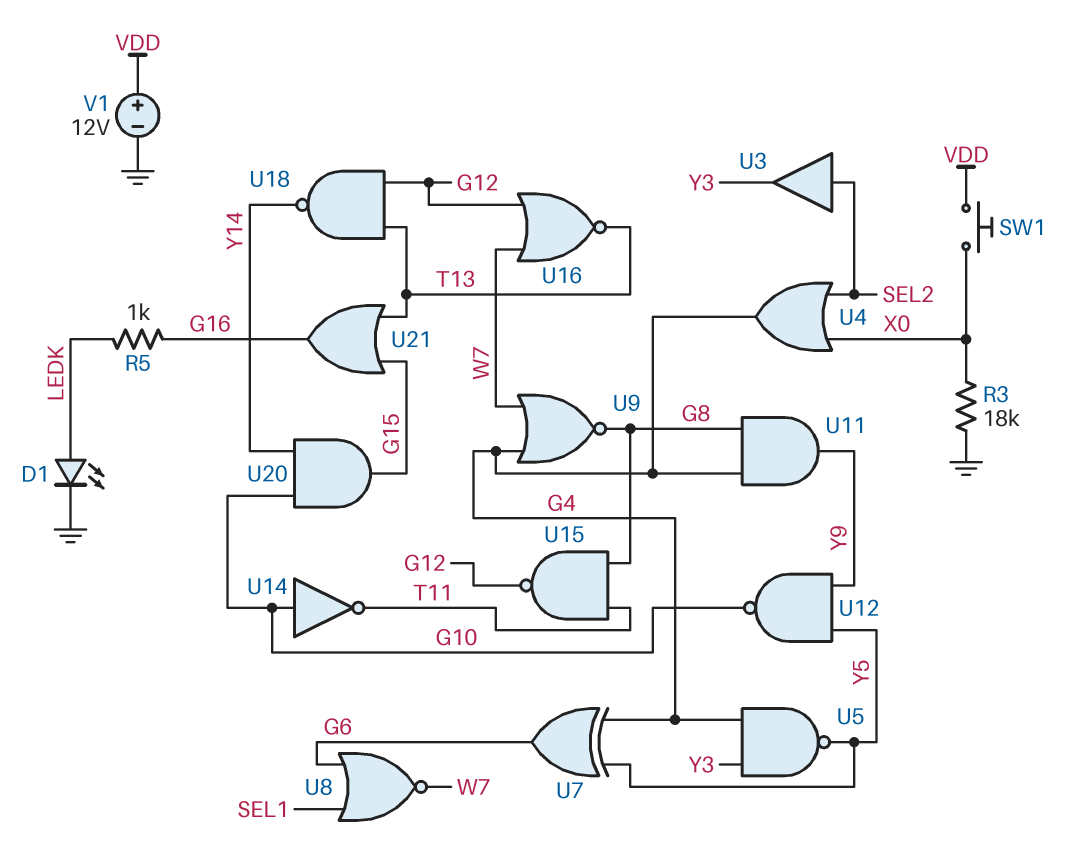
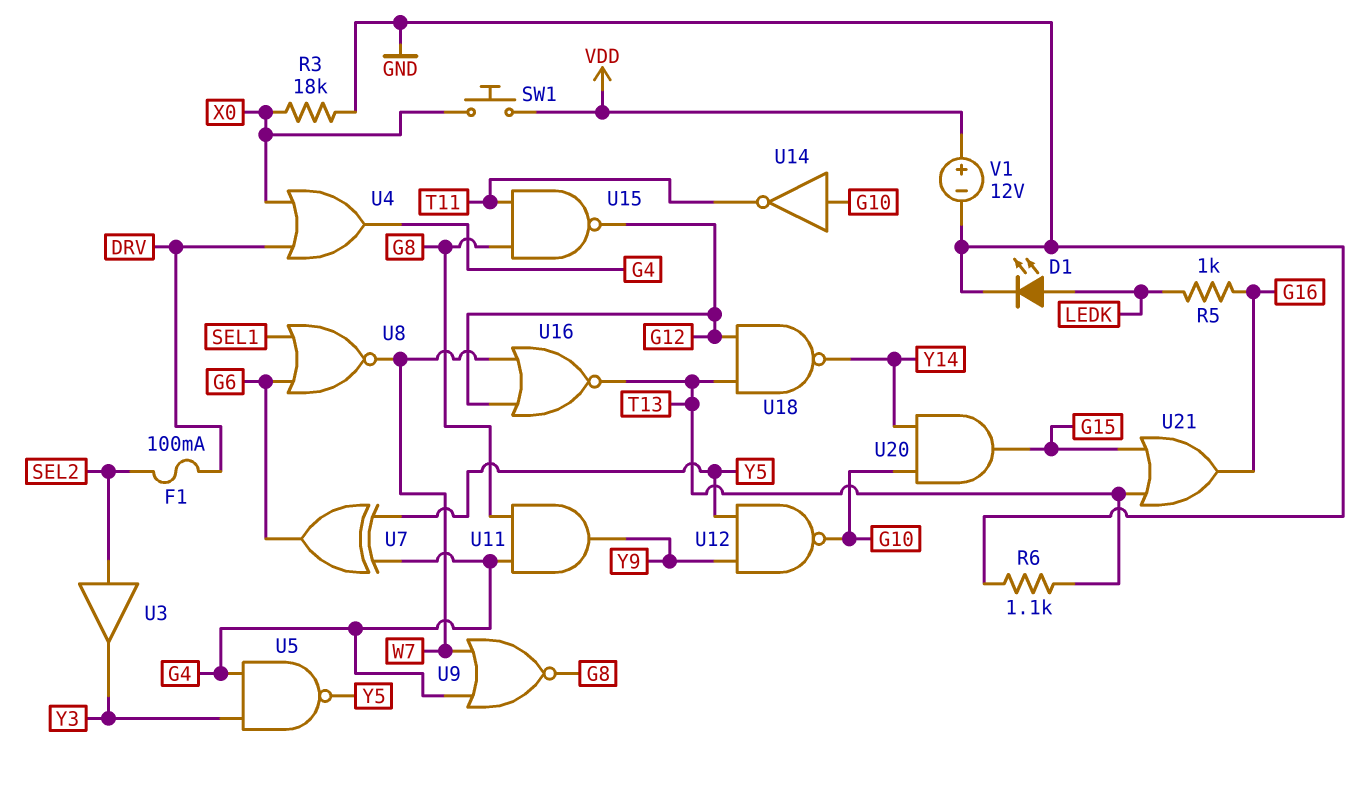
F1: none -> 100mA (DRV, SEL2)
R6: none -> 1.1k (GND, T13)
U4: OR (in SEL2, in X0, out G4) -> OR (in DRV, in X0, out G4)

